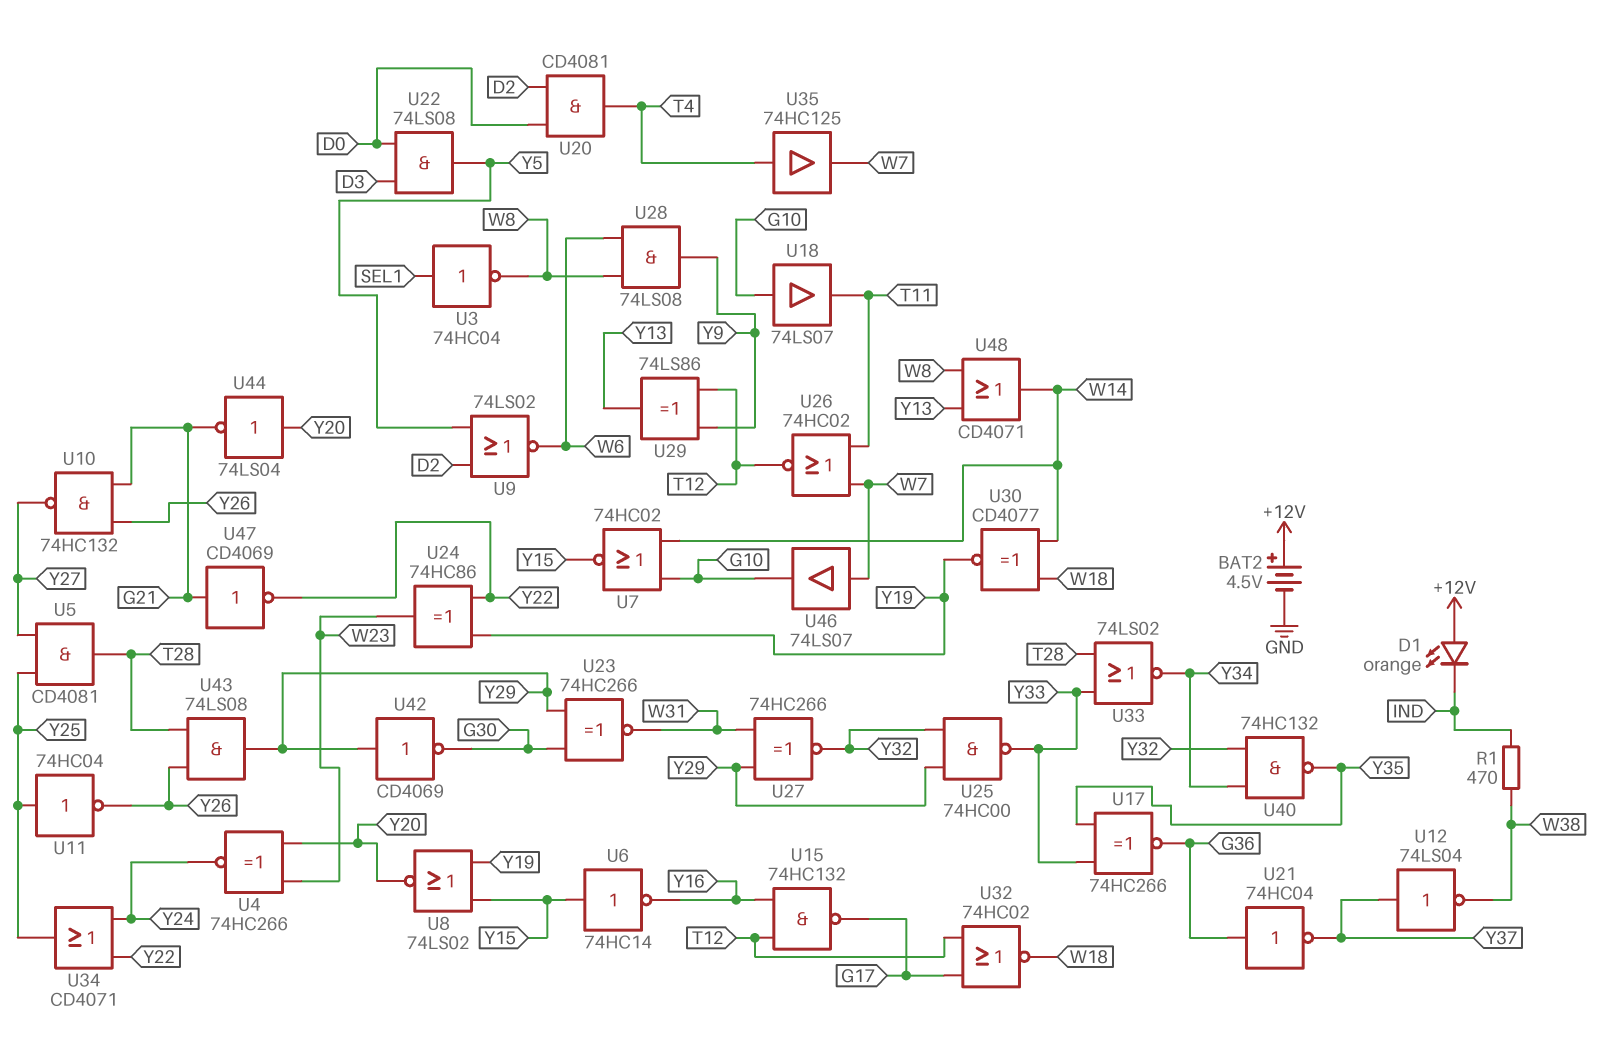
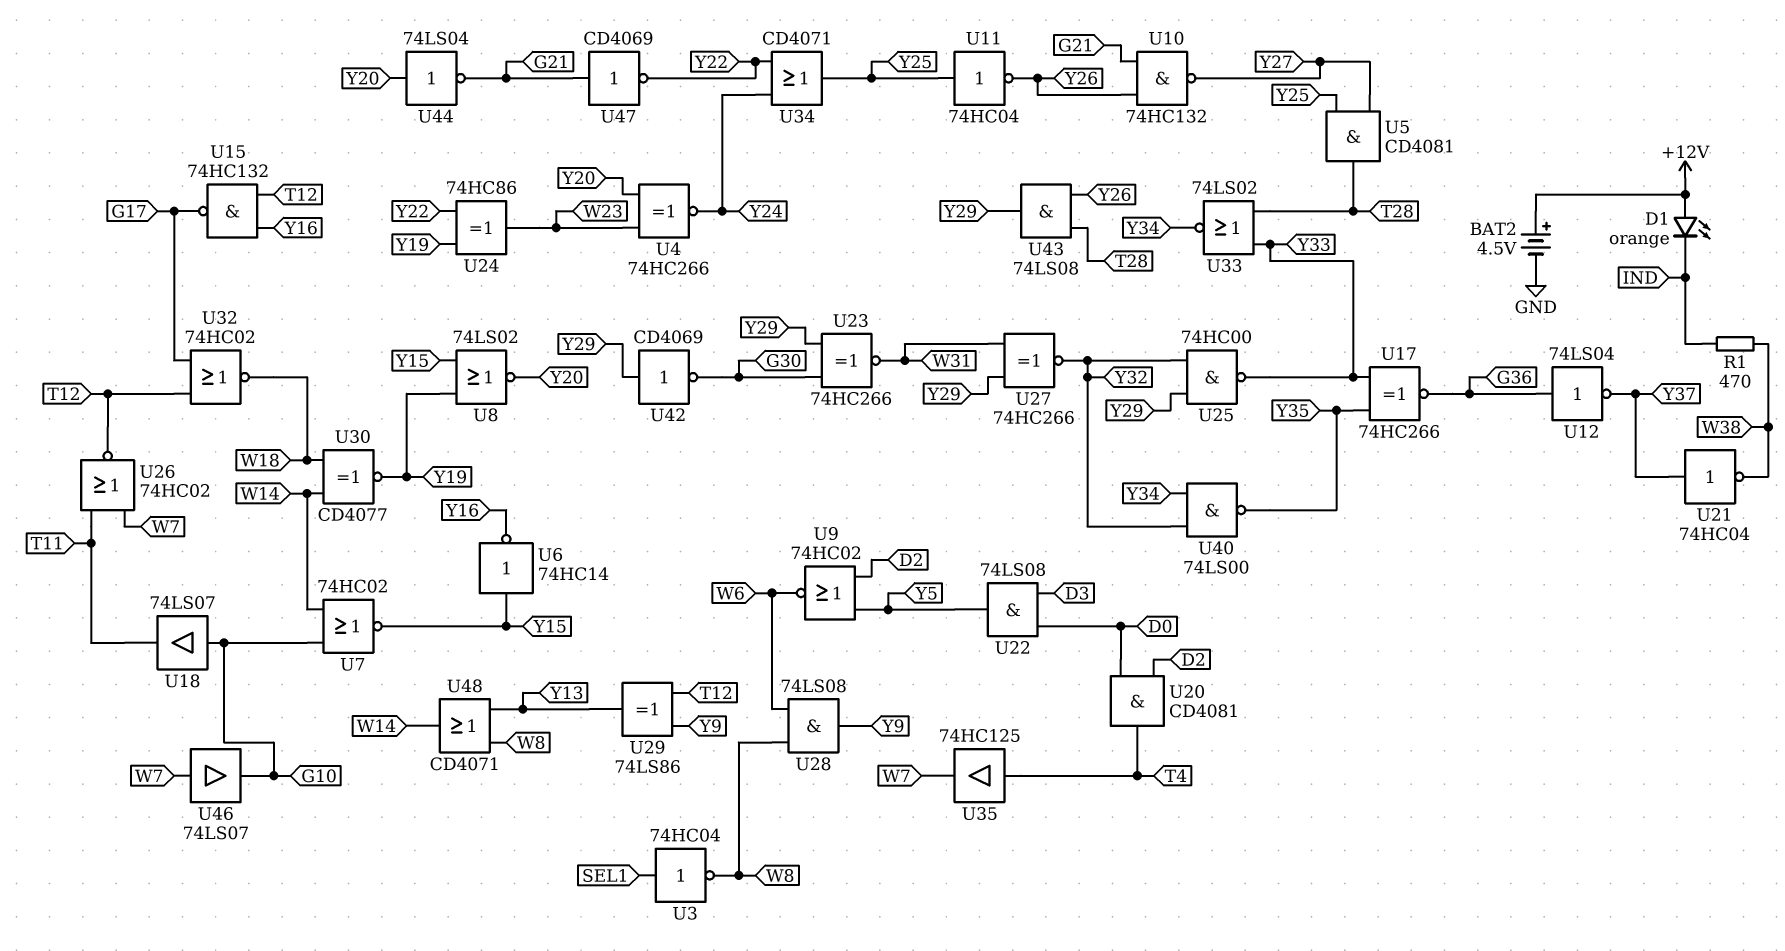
U9: NOR 74LS02 (in D2, in Y5, out W6) -> NOR 74HC02 (in D2, in Y5, out W6)
U12: NOT 74LS04 (in Y37, out W38) -> NOT 74LS04 (in G36, out Y37)
U21: NOT 74HC04 (in G36, out Y37) -> NOT 74HC04 (in Y37, out W38)
U40: NAND 74HC132 (in Y32, in Y34, out Y35) -> NAND 74LS00 (in Y32, in Y34, out Y35)

